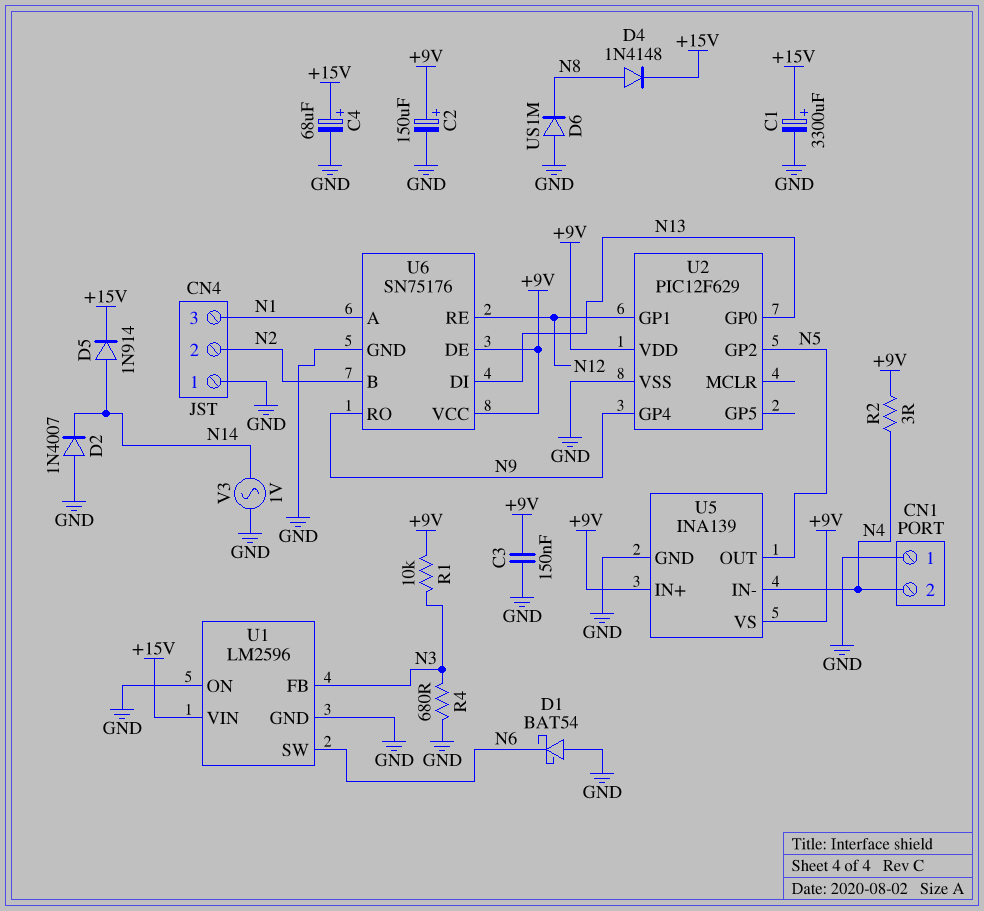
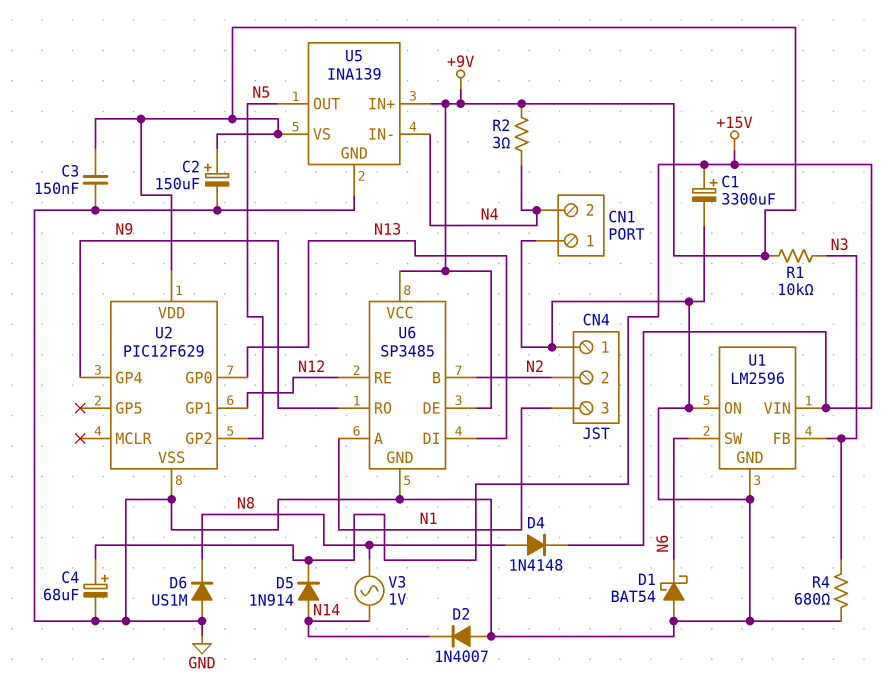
U6: SN75176 -> SP3485
V3: AC 1V (GND, N14) -> AC 1V (N8, N14)

